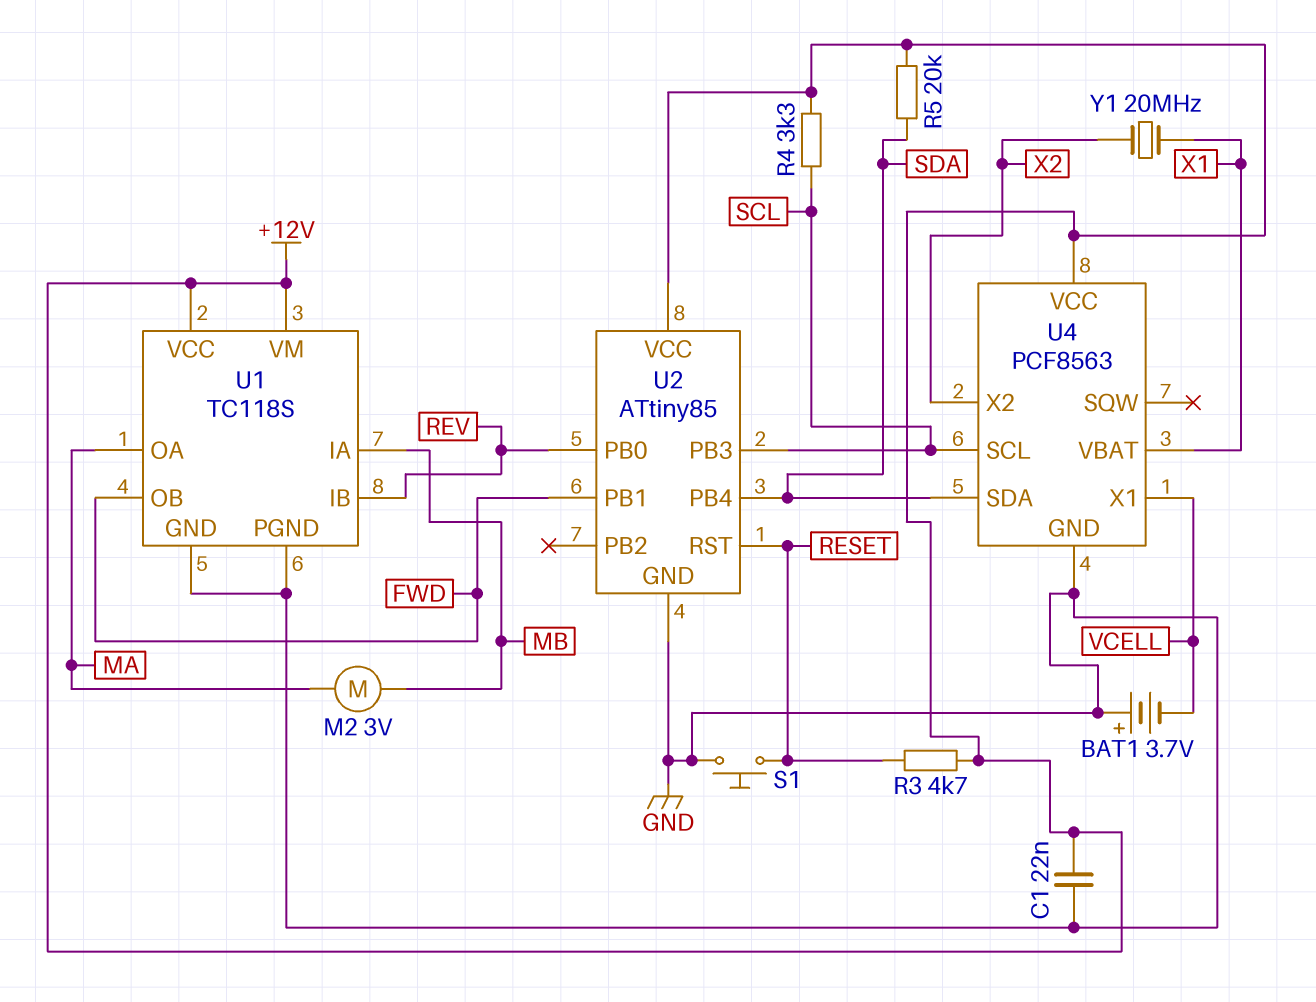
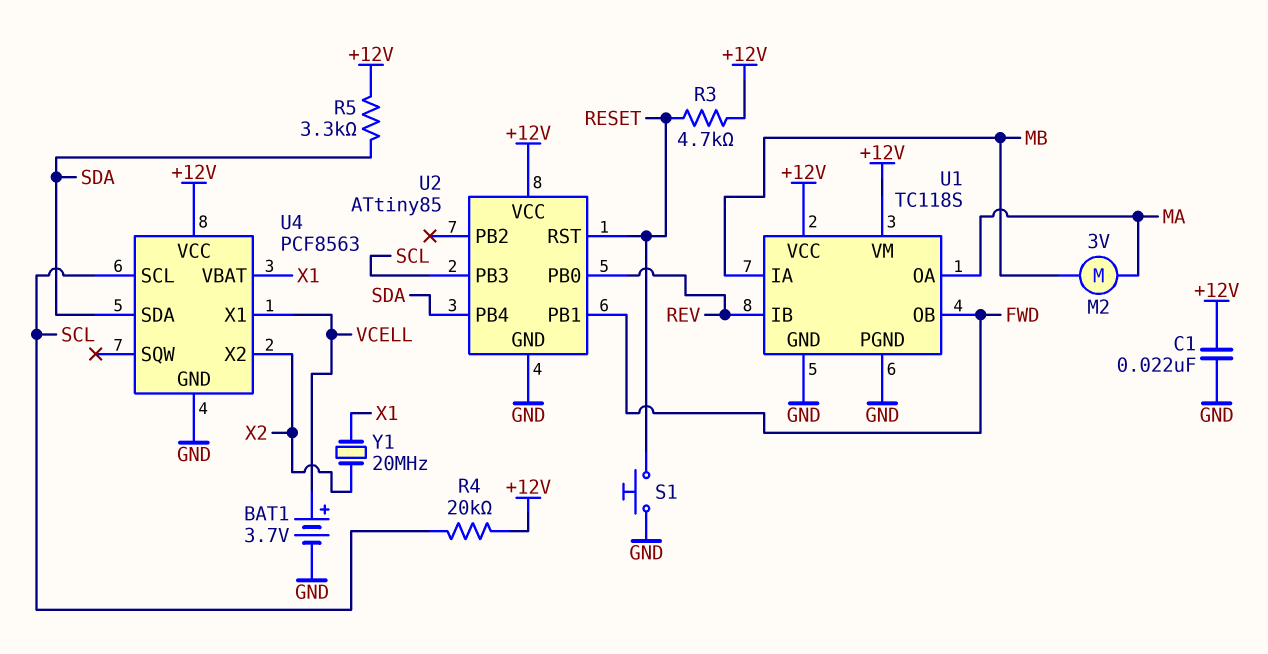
BAT1: 3.7V (plus GND, minus VCELL) -> 3.7V (plus VCELL, minus GND)
R4: 3.3k (+12V, SCL) -> 20k (+12V, SCL)
R5: 20k (+12V, SDA) -> 3.3k (+12V, SDA)

